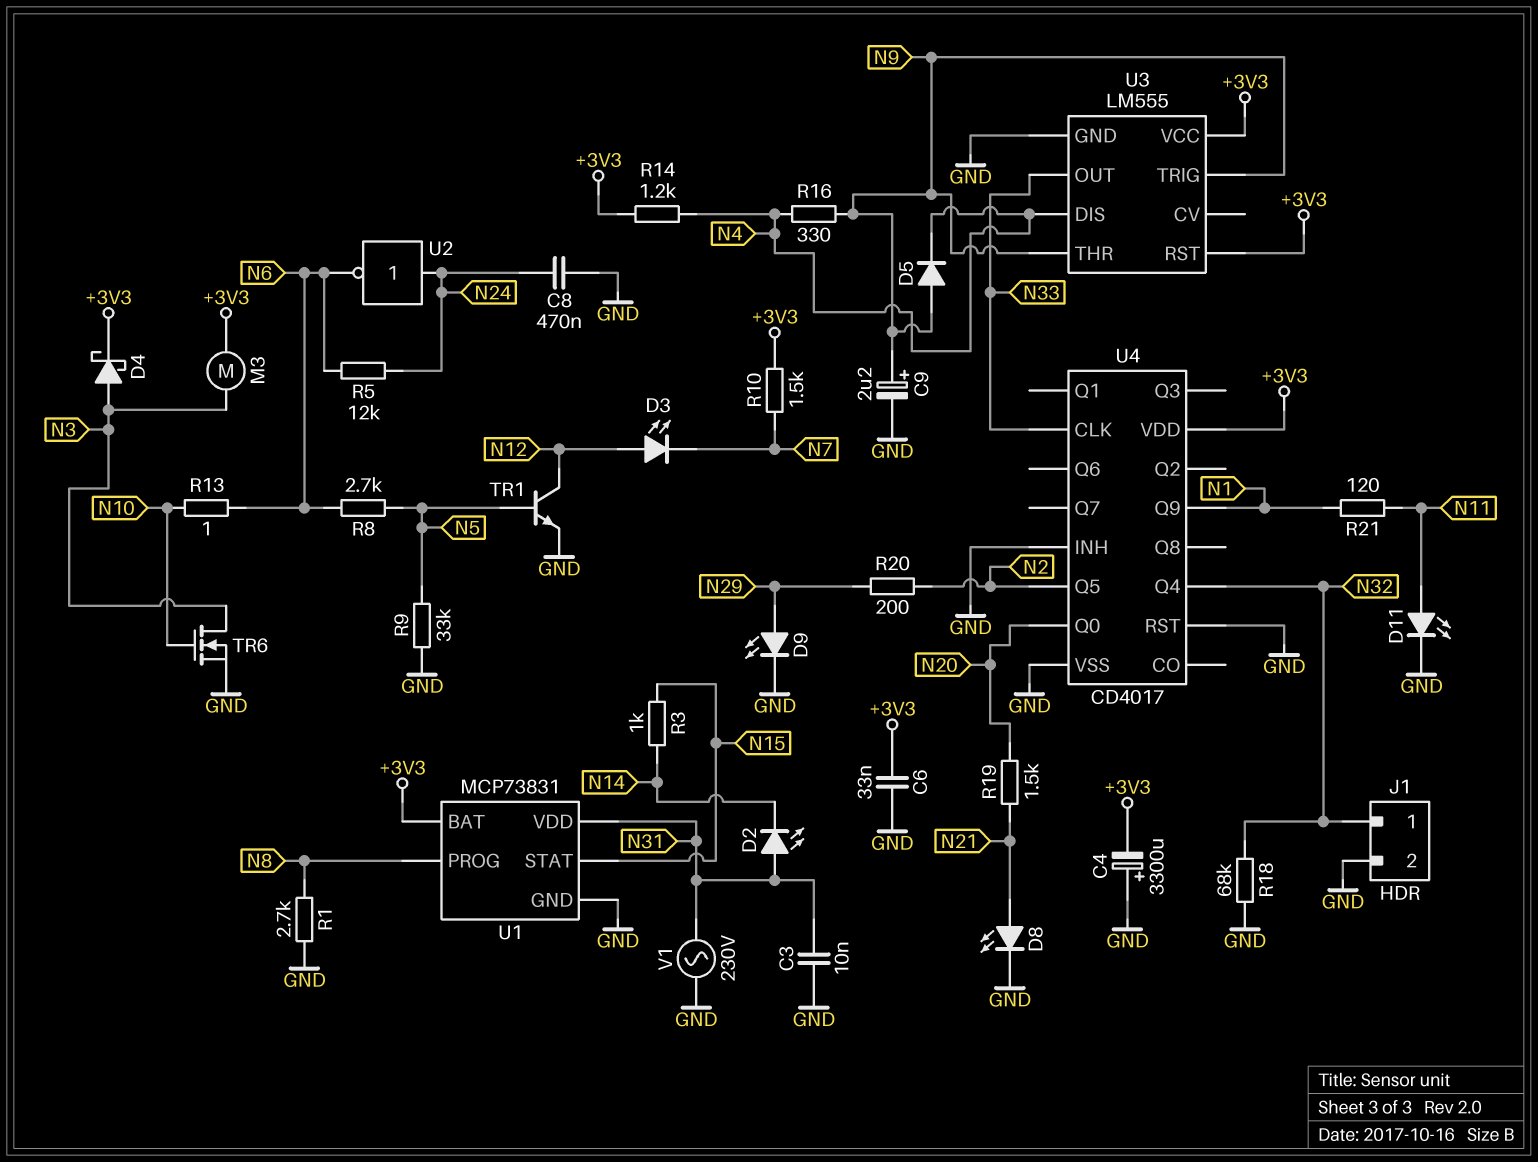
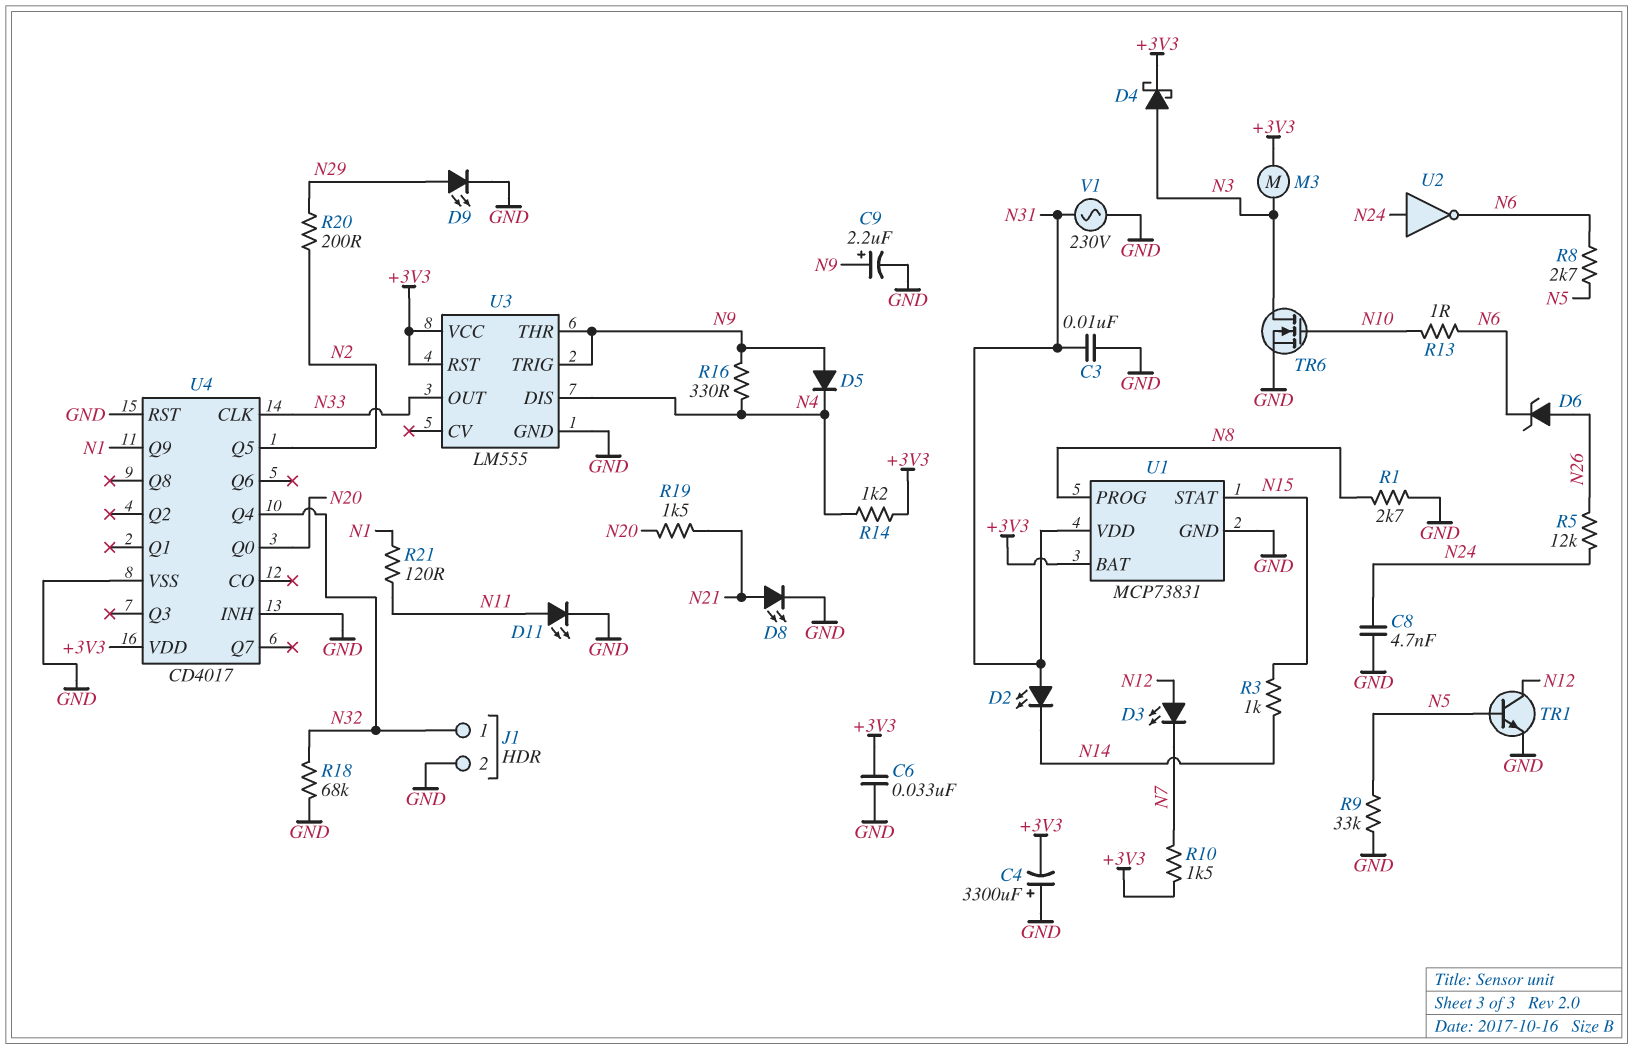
C8: 470nF (GND, N24) -> 4.7nF (GND, N24)
D6: none -> zener (A N26, K N6)
R5: 12k (N6, N24) -> 12k (N24, N26)

